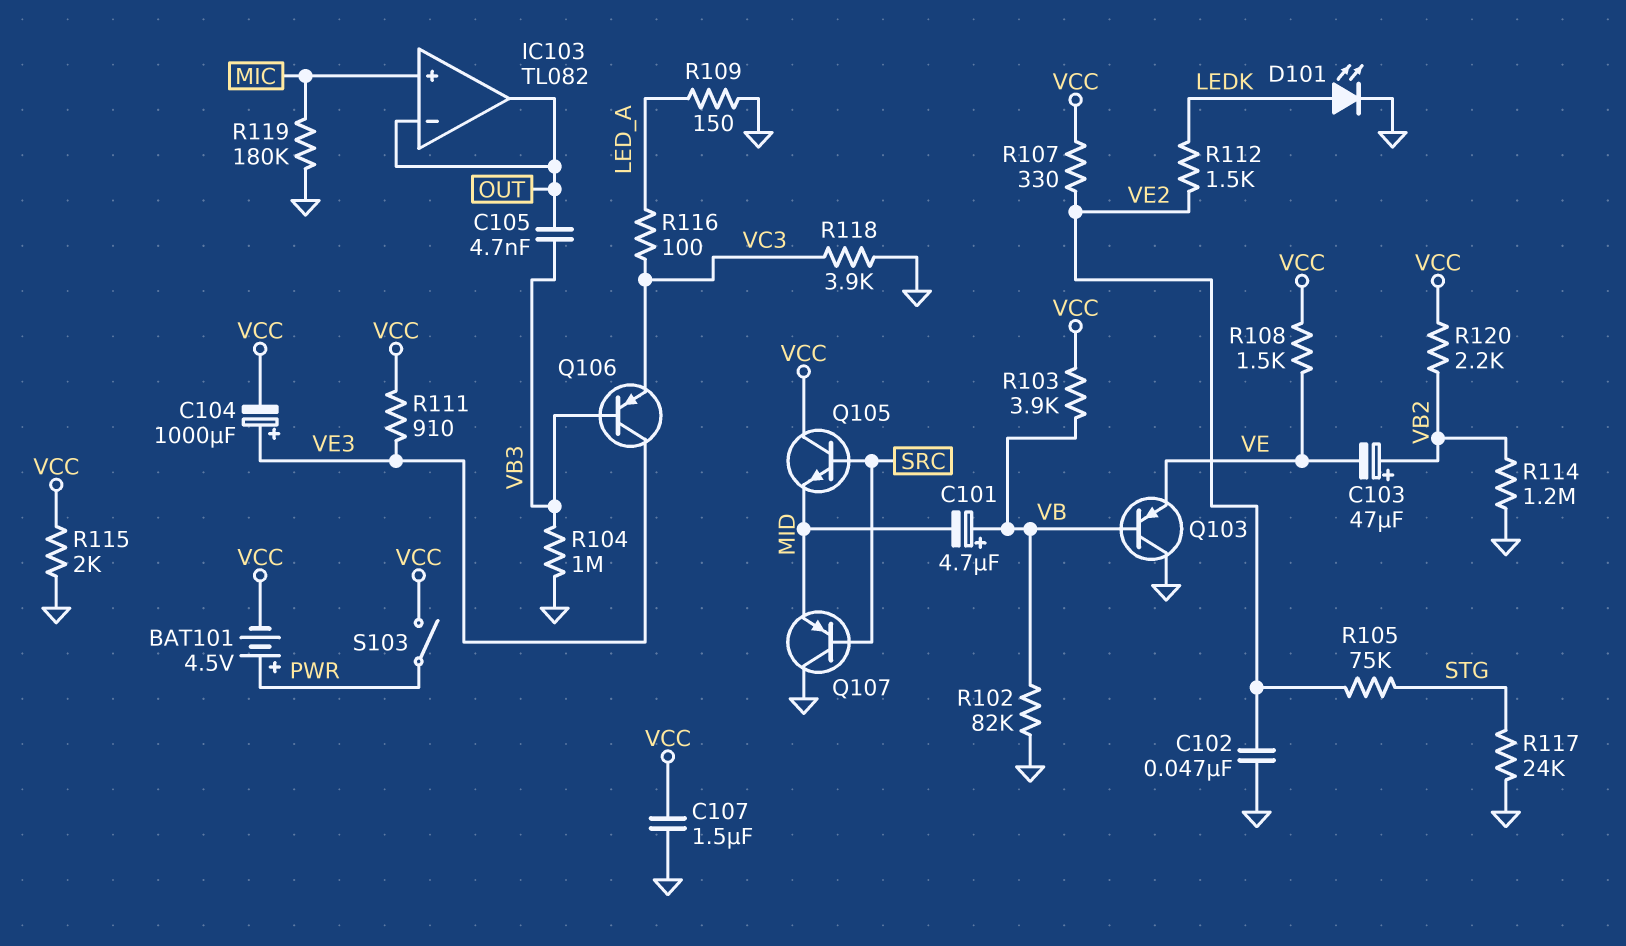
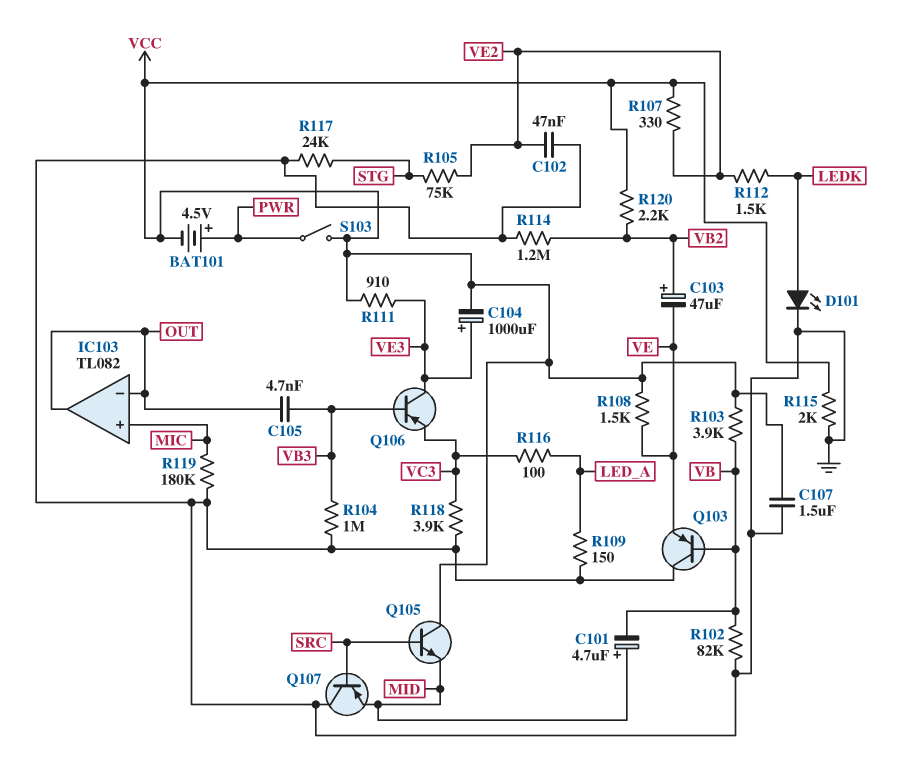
C101: 4.7uF (plus VB, minus MID) -> 4.7uF (plus MID, minus VB)

